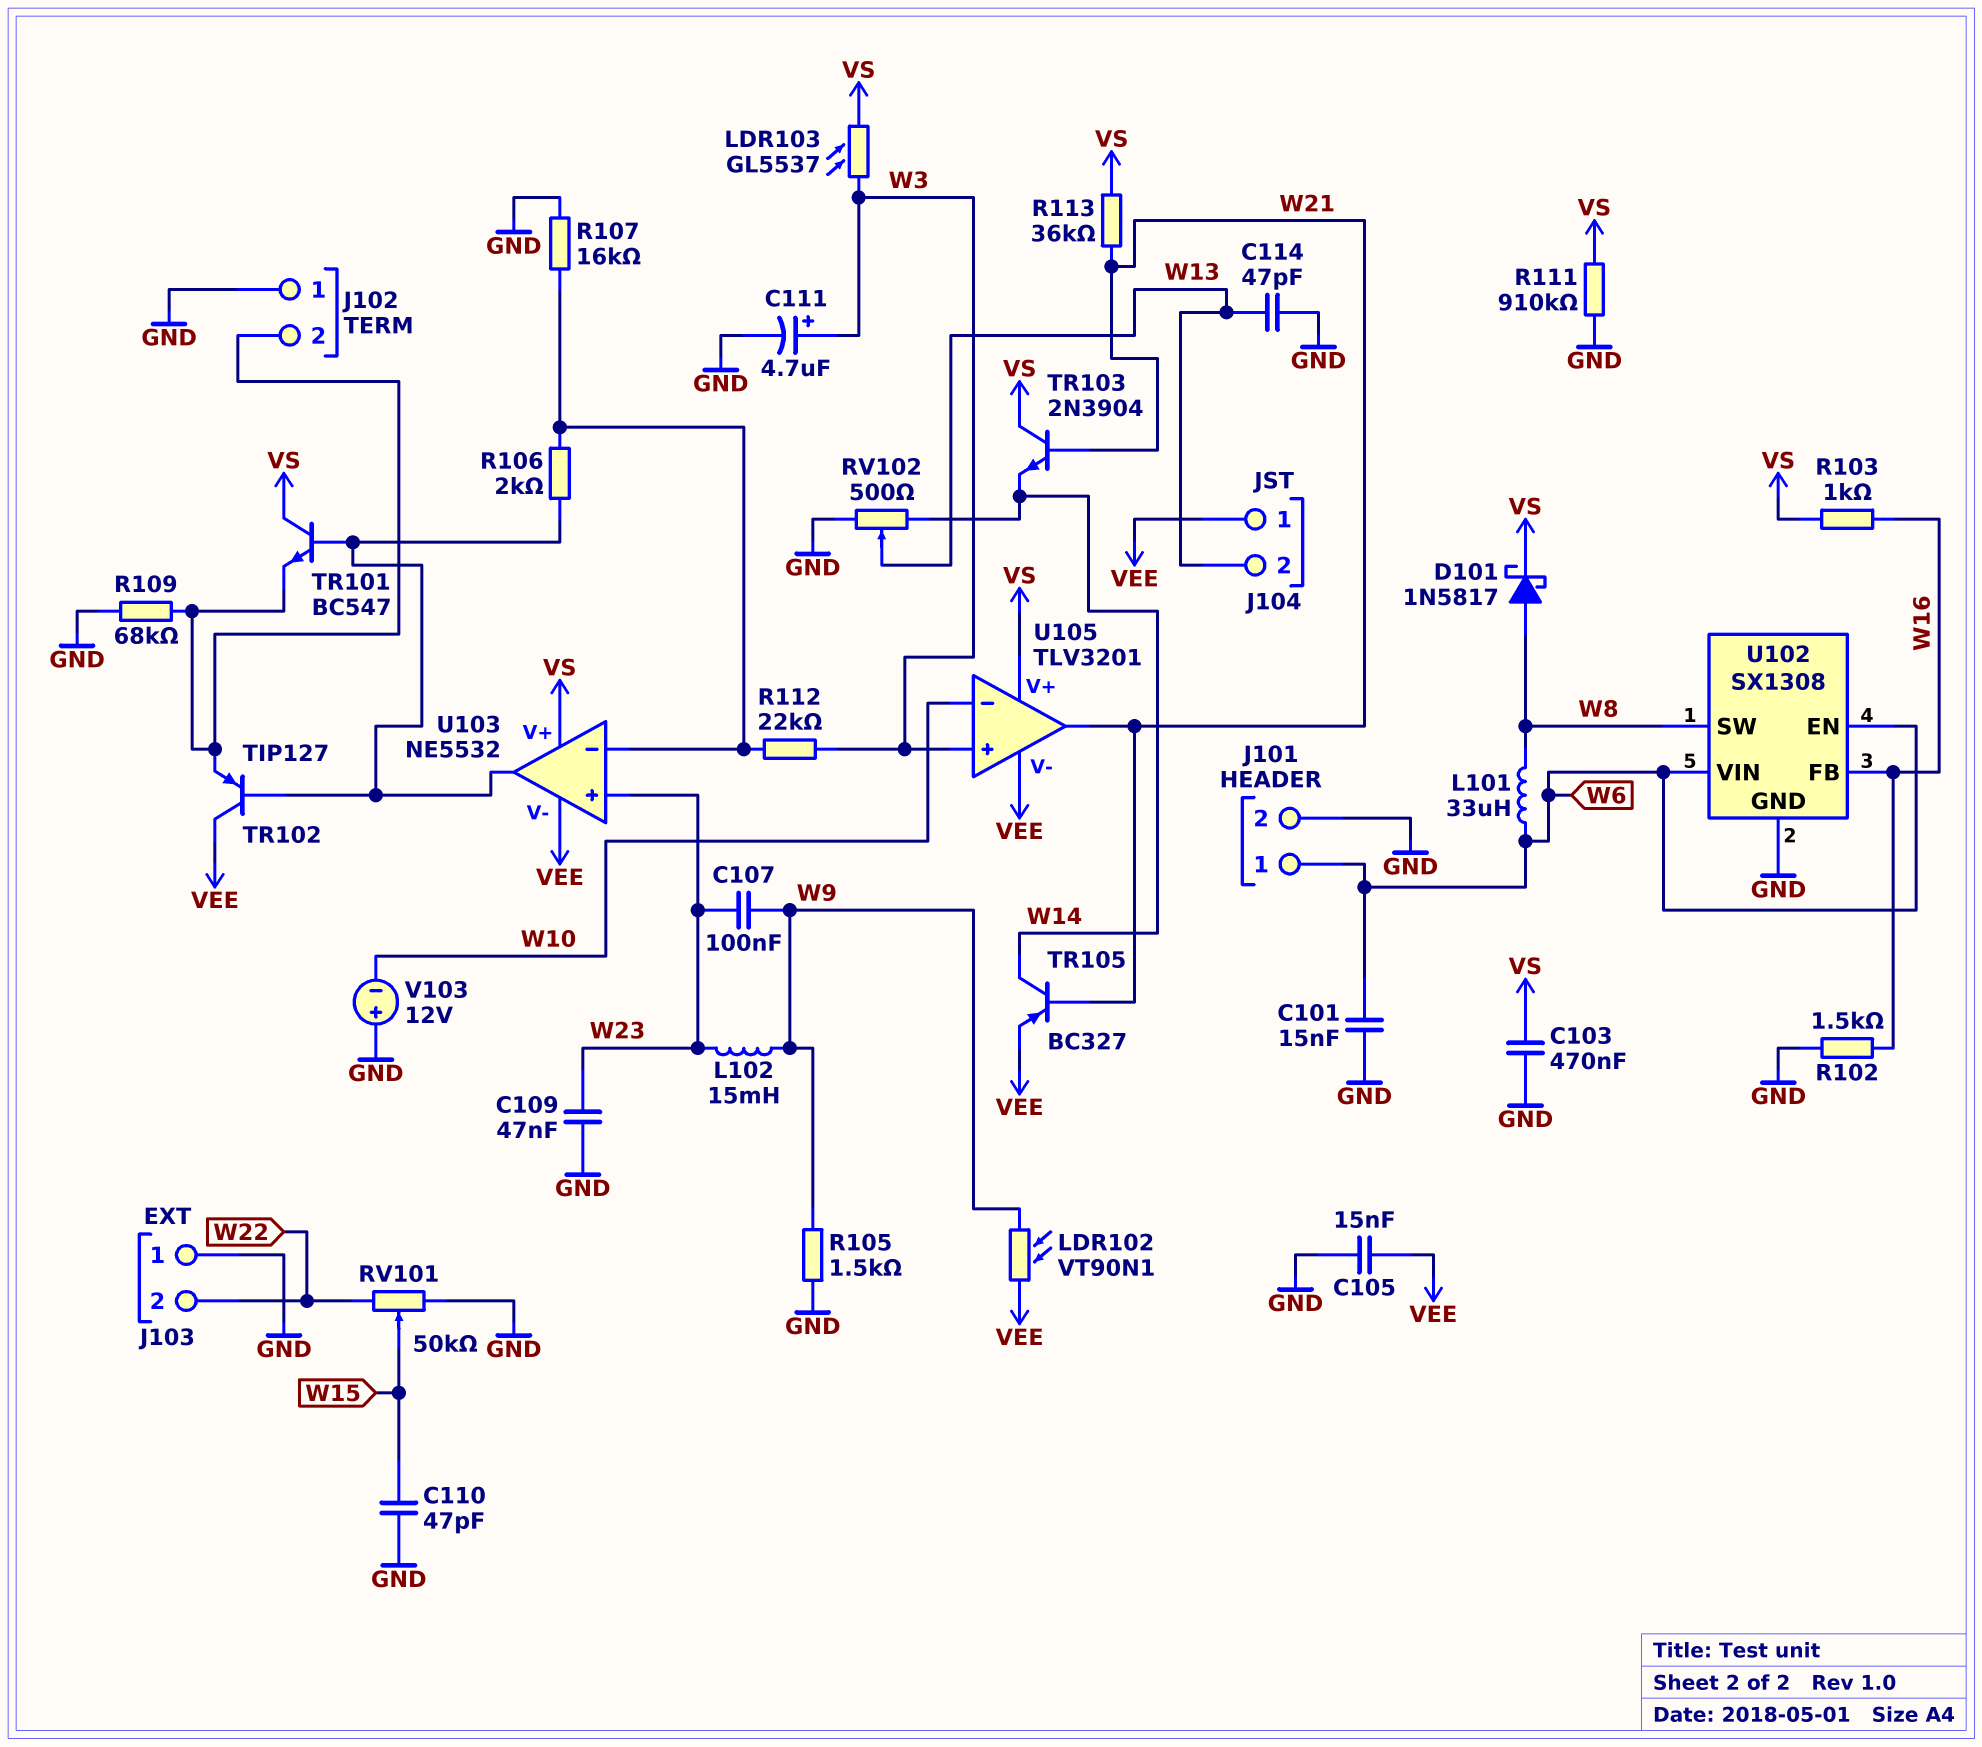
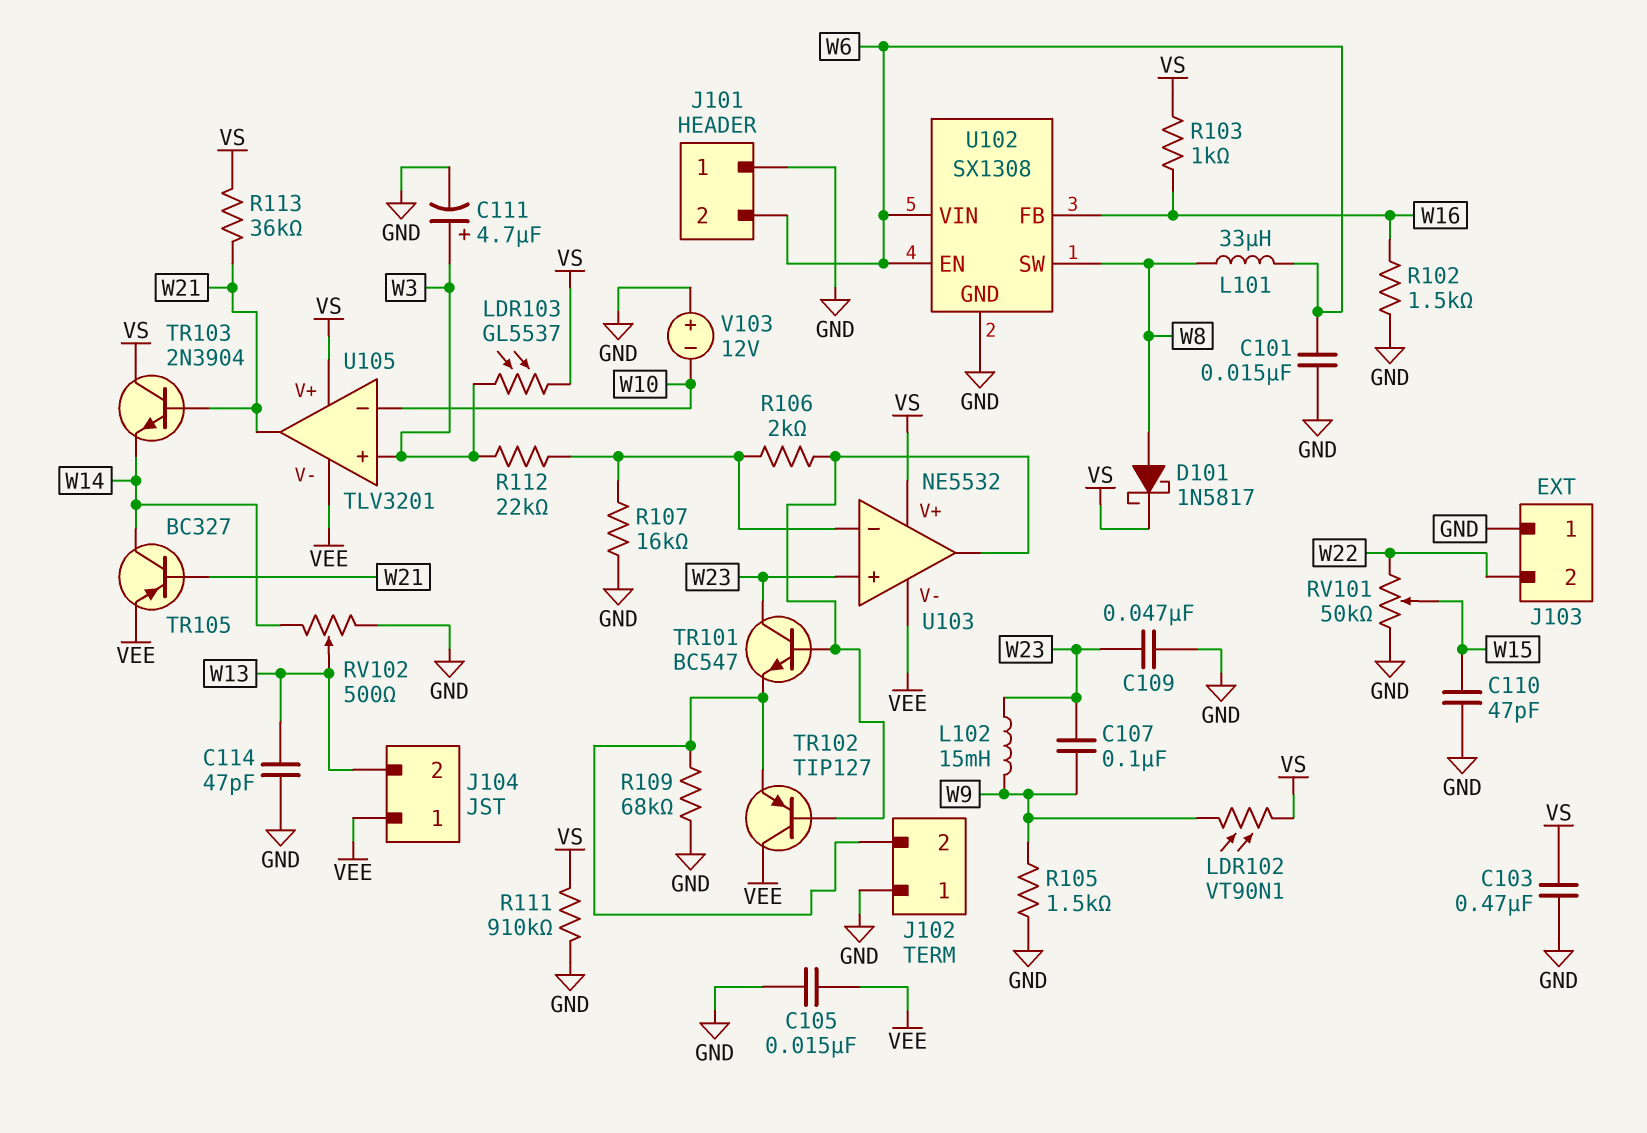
J101 pin 1: W6 -> GND
J101 pin 2: GND -> W6
LDR102: VT90N1 (VEE, W9) -> VT90N1 (VS, W9)
TR101: NPN BC547 (B U103/out, C VS, E J102/2) -> NPN BC547 (B U103/out, C W23, E J102/2)

